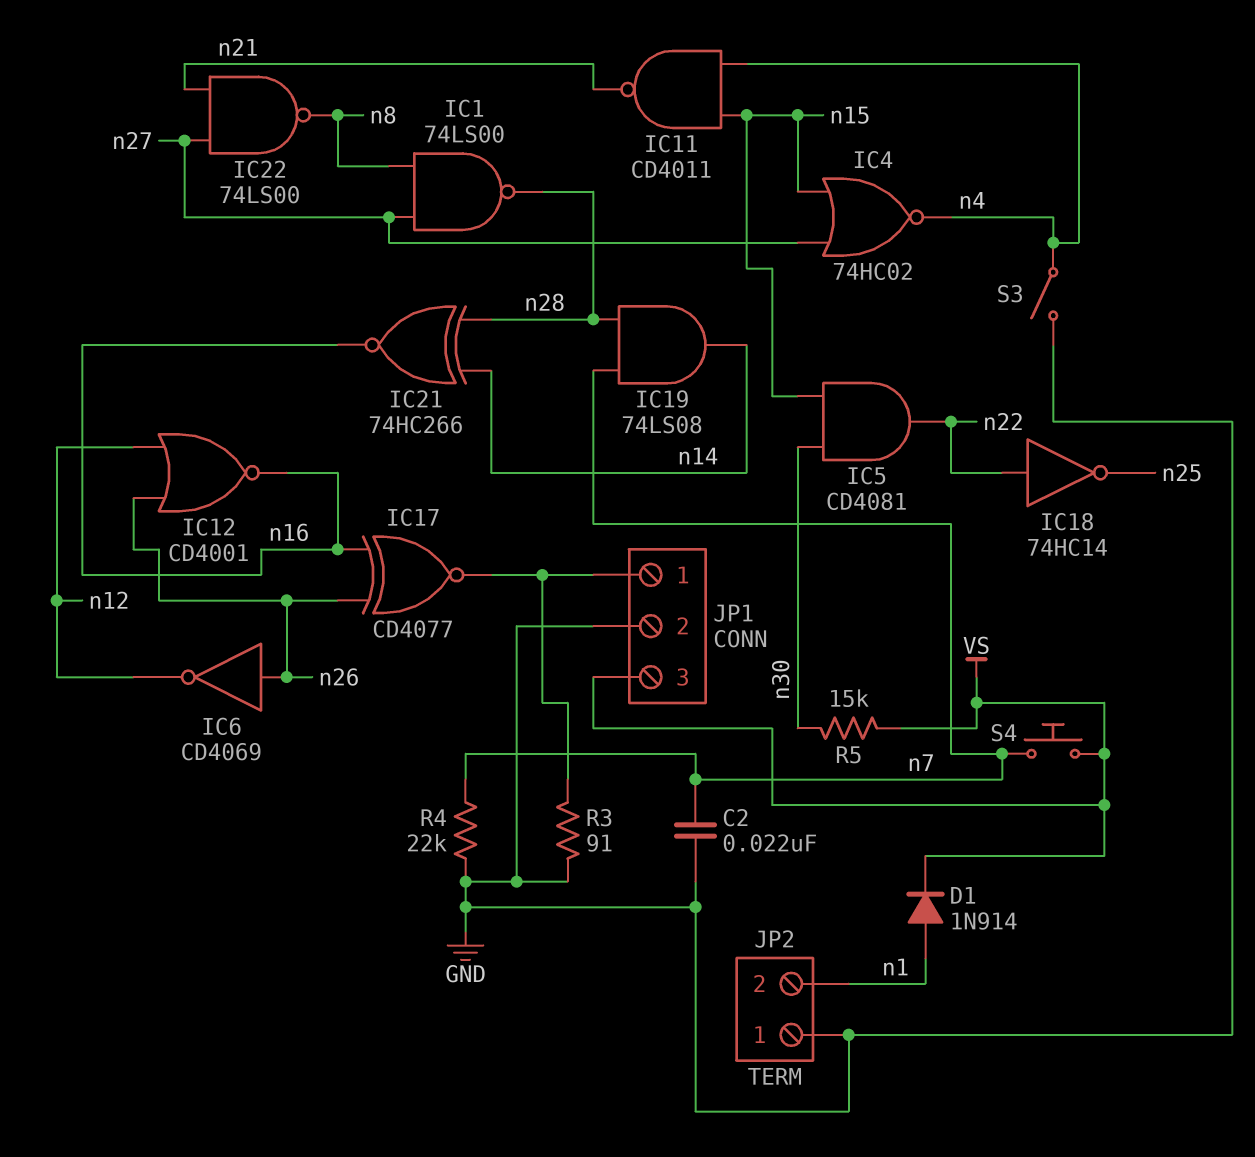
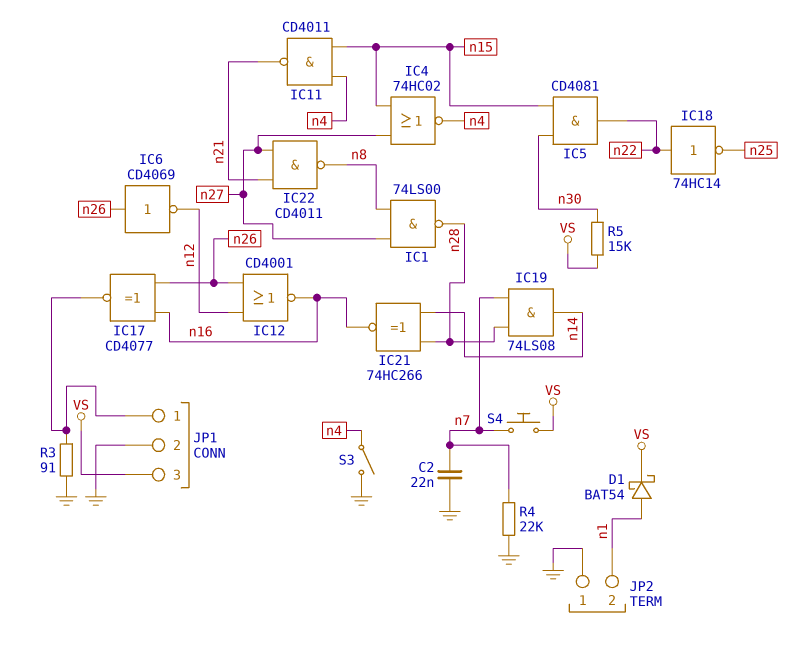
D1: diode 1N914 (A n1, K VS) -> schottky BAT54 (A n1, K VS)
IC22: NAND 74LS00 (in n21, in n27, out n8) -> NAND CD4011 (in n21, in n27, out n8)

